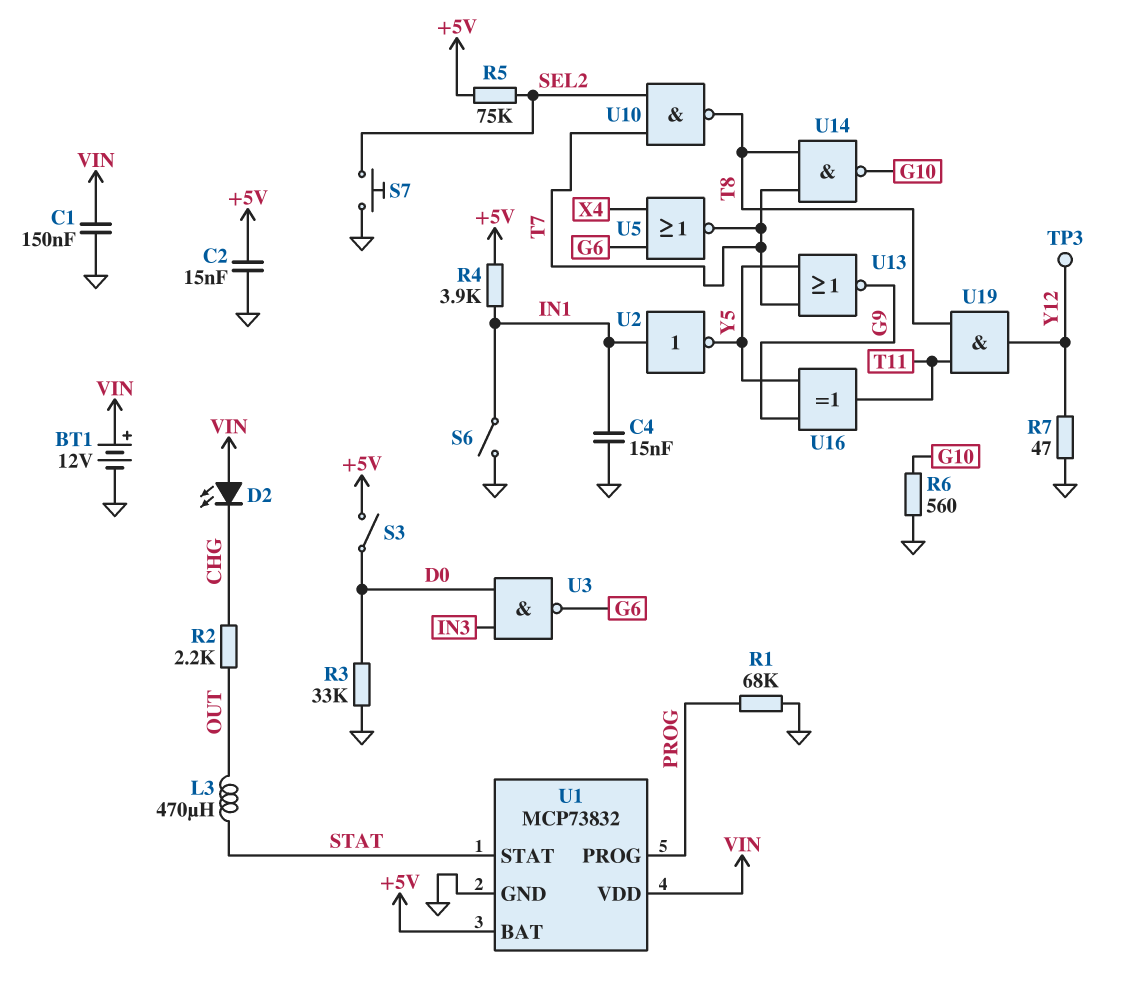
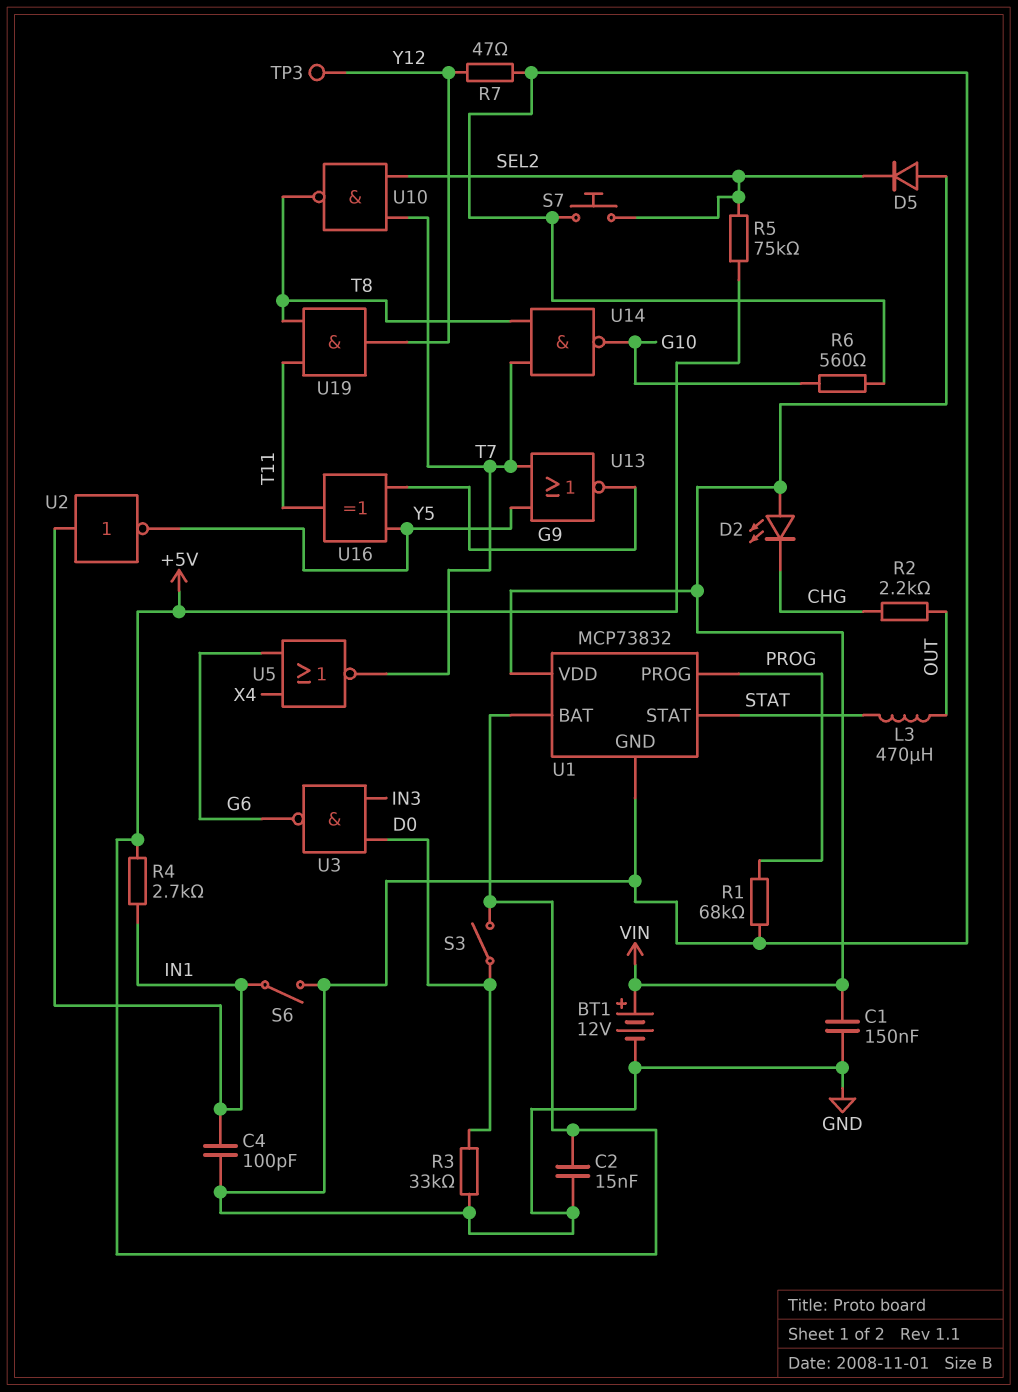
C4: 15nF (GND, IN1) -> 100pF (GND, IN1)
D5: none -> diode (A VIN, K SEL2)
R4: 3.9k (+5V, IN1) -> 2.7k (+5V, IN1)

